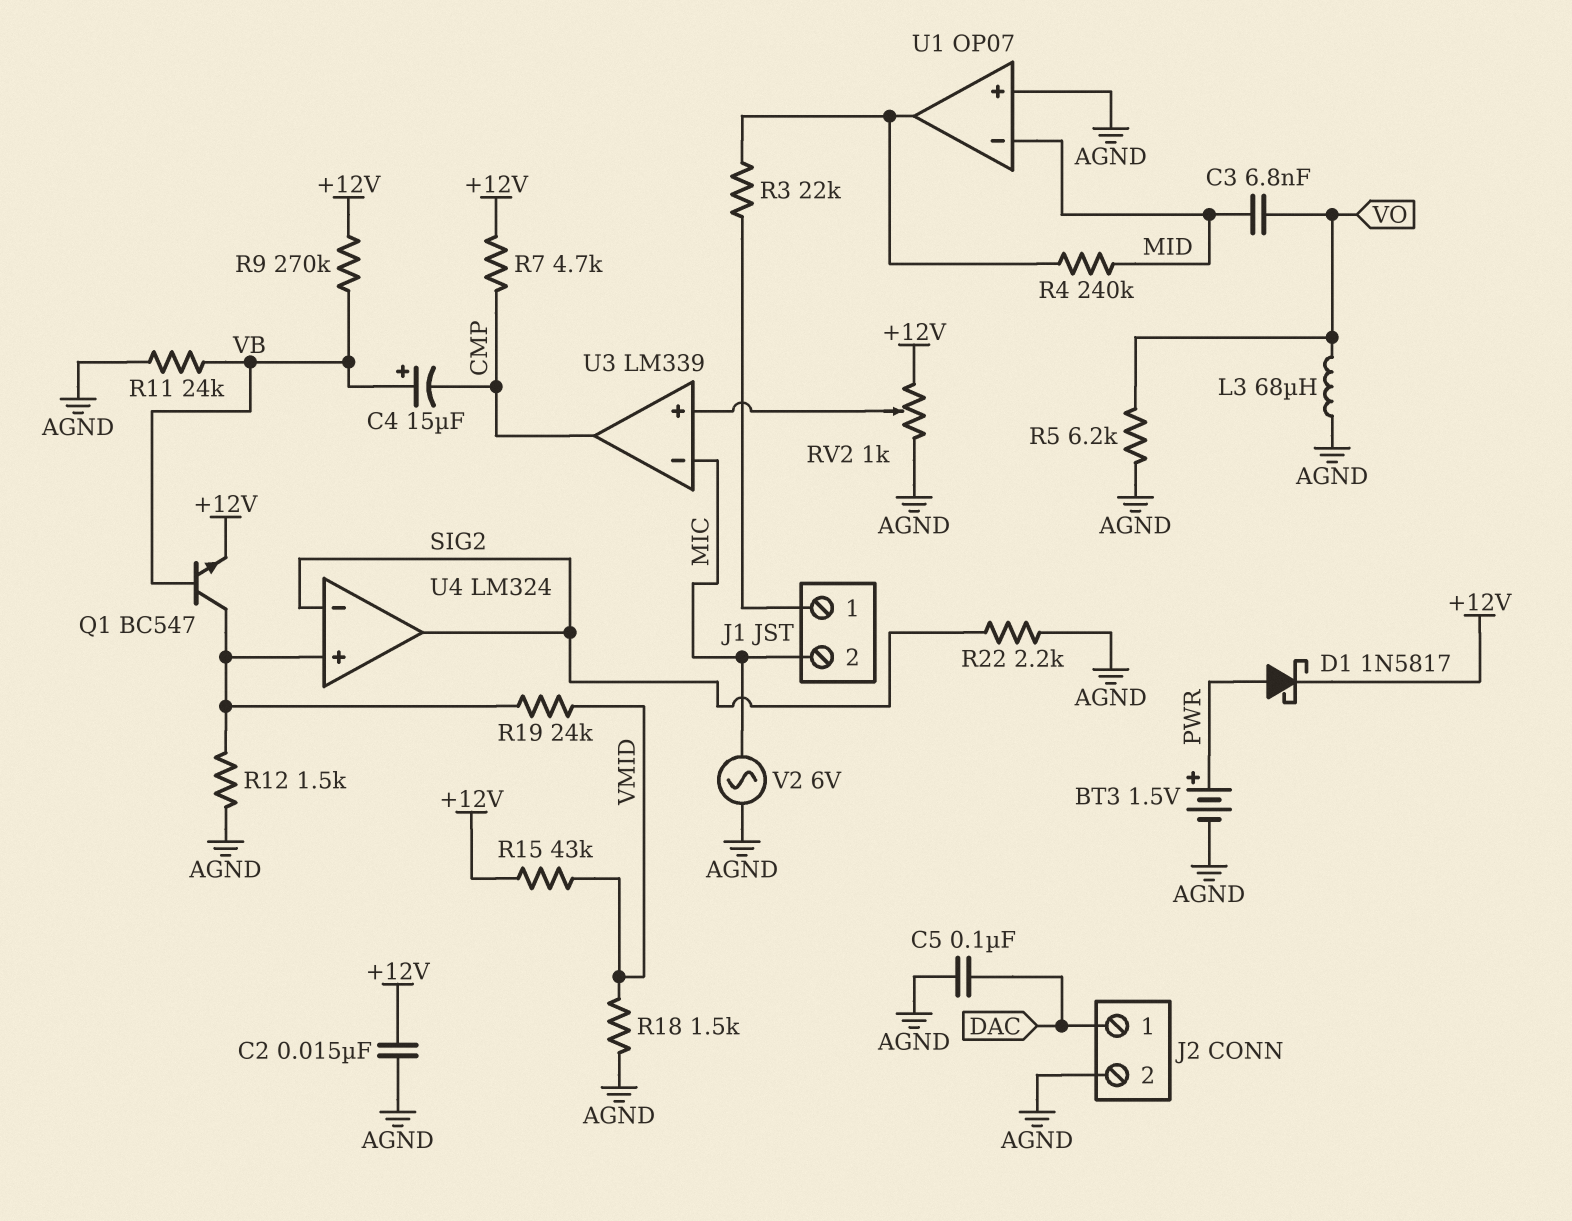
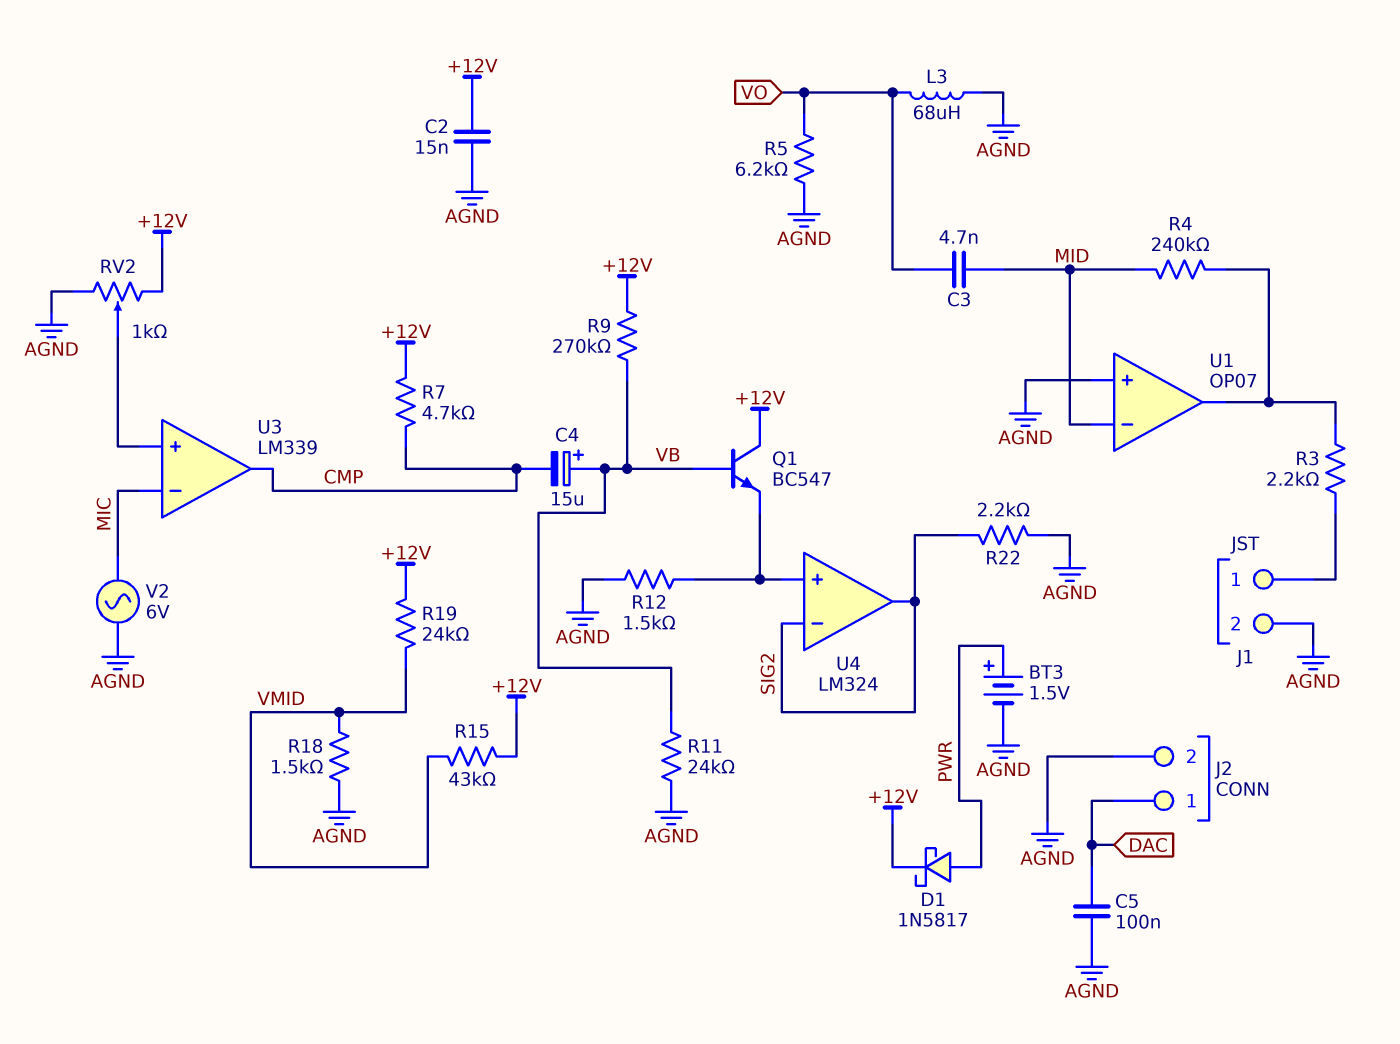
C3: 6.8nF (MID, VO) -> 4.7nF (MID, VO)
J1 pin 2: MIC -> AGND
Q1: NPN BC547 (B VB, C U4/in+, E +12V) -> NPN BC547 (B VB, C +12V, E U4/in+)
R3: 22k (J1/1, U1/out) -> 2.2k (J1/1, U1/out)
R19: 24k (U4/in+, VMID) -> 24k (+12V, VMID)

